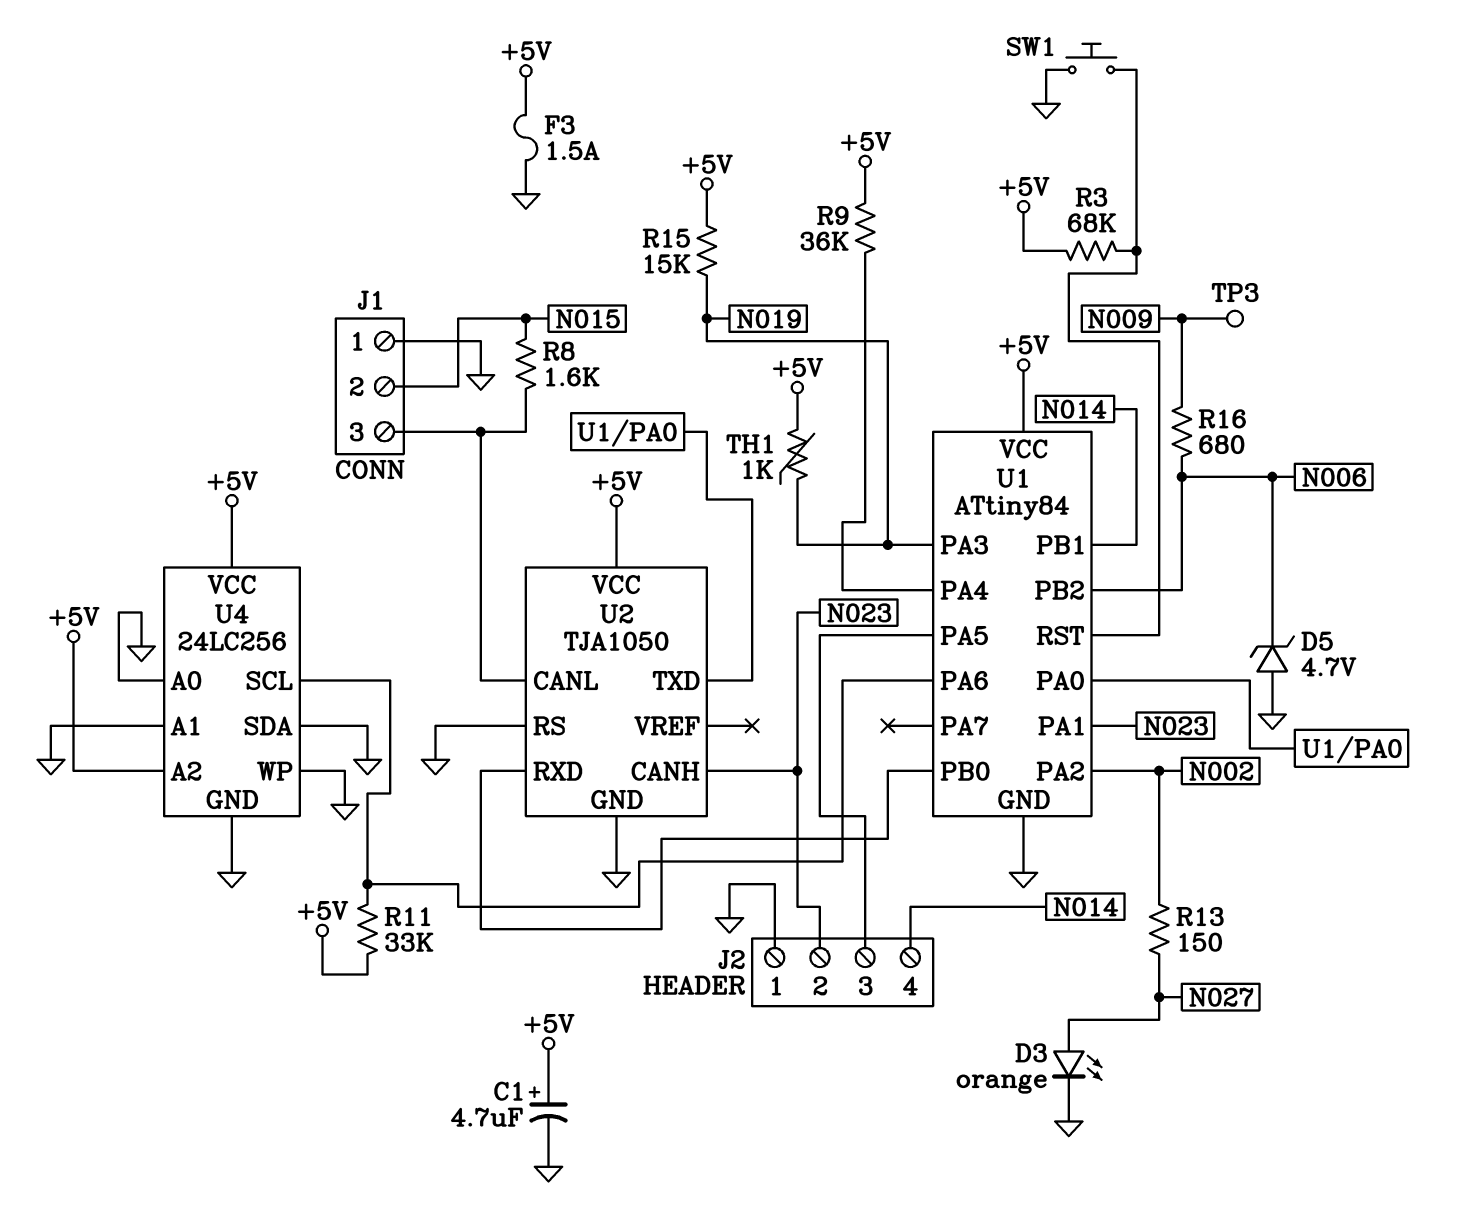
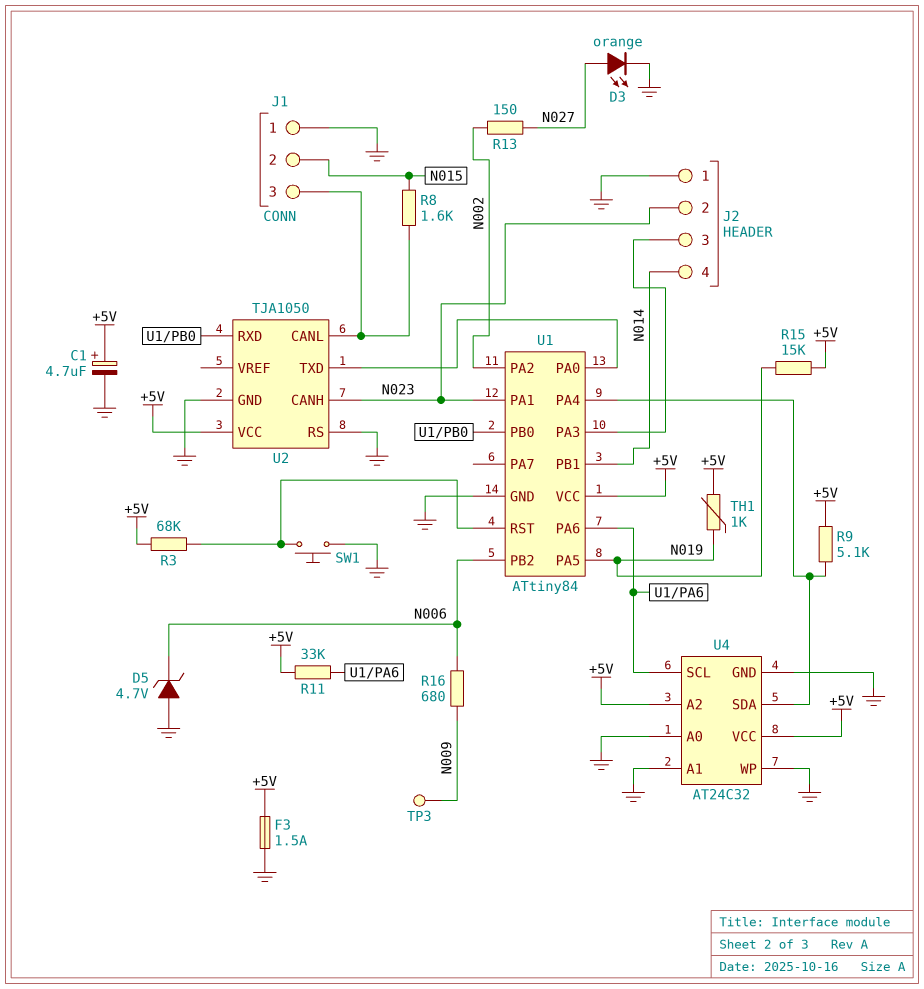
R9: 36k (+5V, U1/PA4) -> 5.1k (+5V, U1/PA4)
U1 pin PA3: N019 -> J2/3
U1 pin PA5: J2/3 -> N019
U4: 24LC256 -> AT24C32
U4 pin SDA: GND -> U1/PA4

